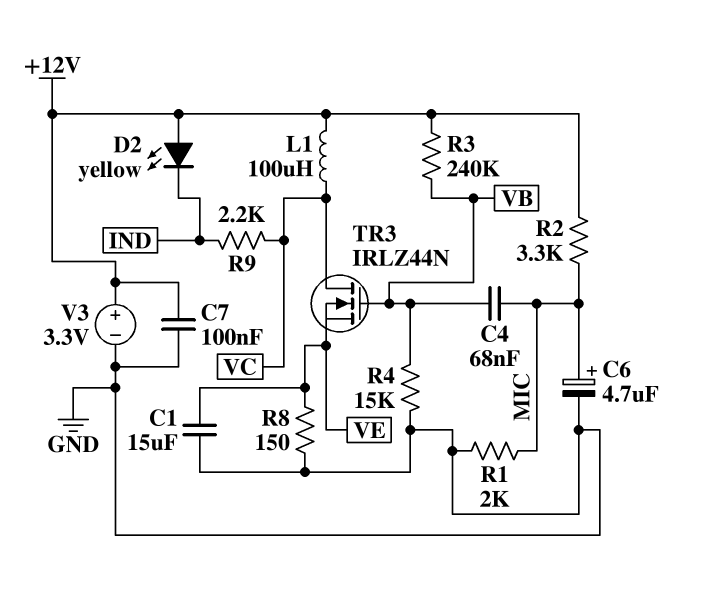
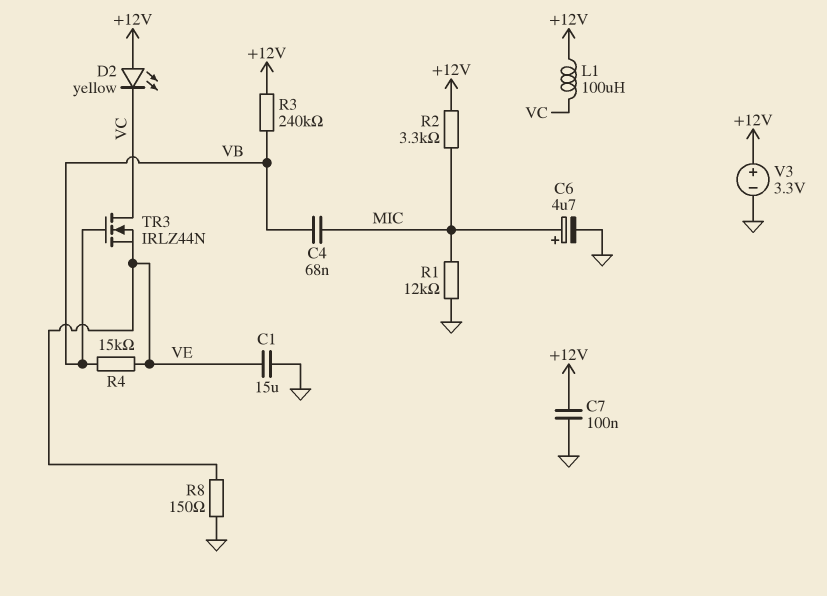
D2: LED yellow (A +12V, K IND) -> LED yellow (A +12V, K VC)
R1: 2k (GND, MIC) -> 12k (GND, MIC)
R4: 15k (GND, VB) -> 15k (VB, VE)
R9: 2.2k (IND, VC) -> none

